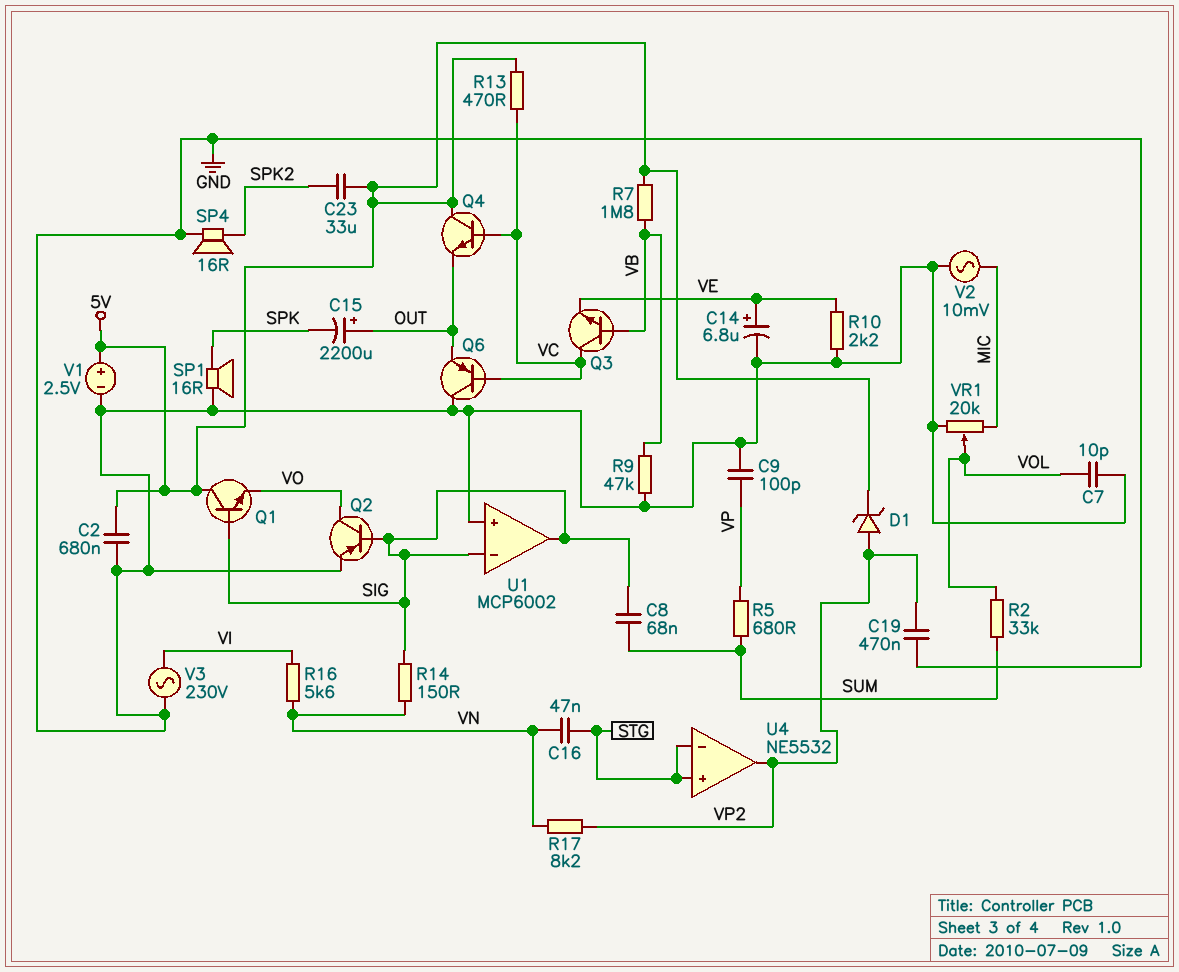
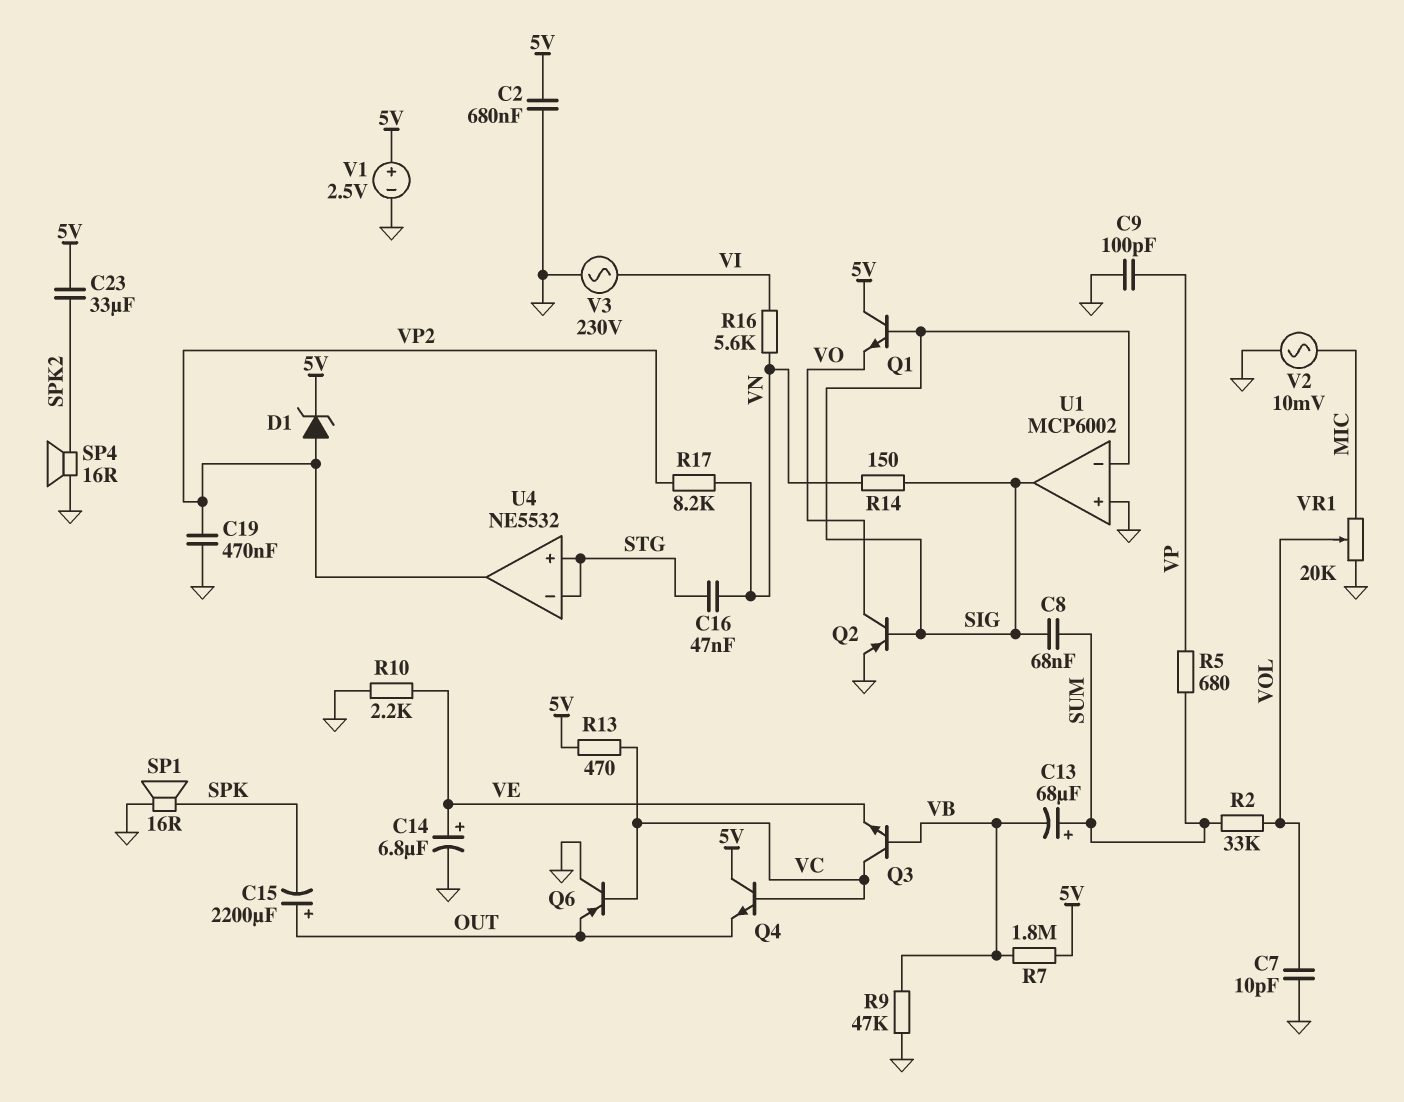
C13: none -> 68uF (plus SUM, minus VB)

